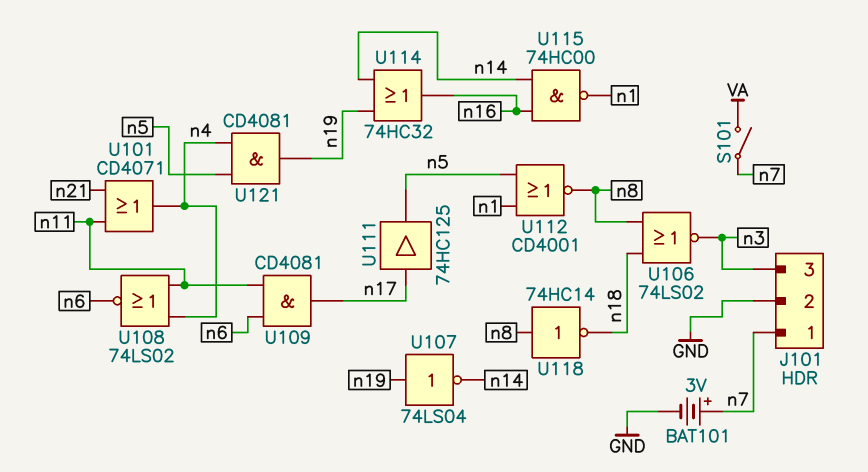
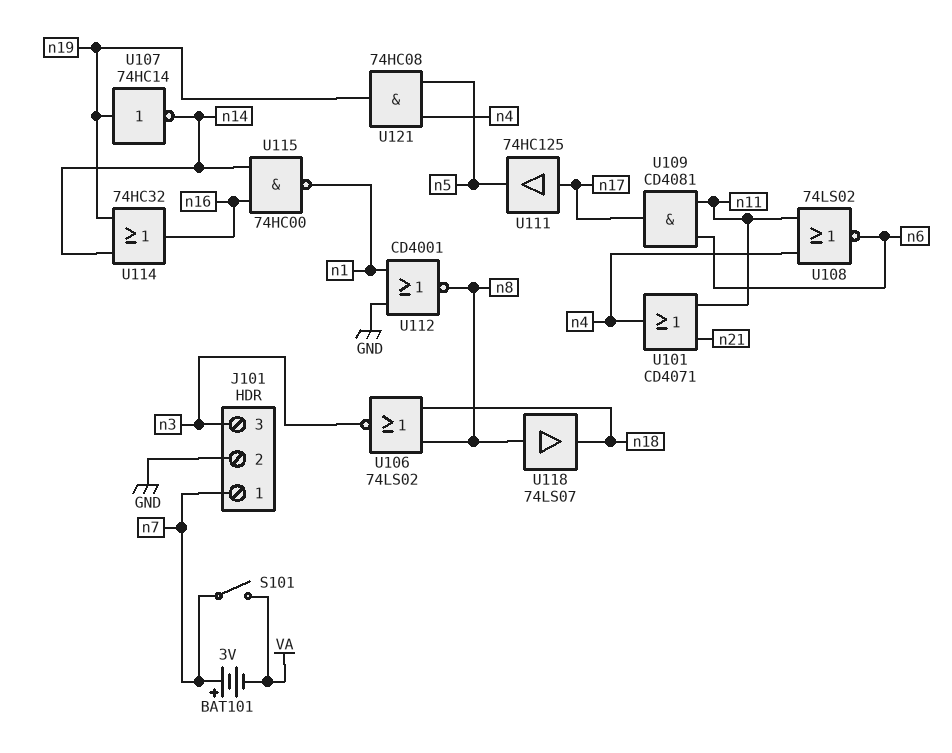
BAT101: 3V (plus n7, minus GND) -> 3V (plus n7, minus VA)
U107: NOT 74LS04 (in n19, out n14) -> NOT 74HC14 (in n19, out n14)
U112: NOR CD4001 (in n1, in n5, out n8) -> NOR CD4001 (in GND, in n1, out n8)
U118: NOT 74HC14 (in n8, out n18) -> buffer 74LS07 (in n8, out n18)
U121: AND CD4081 (in n4, in n5, out n19) -> AND 74HC08 (in n4, in n5, out n19)

